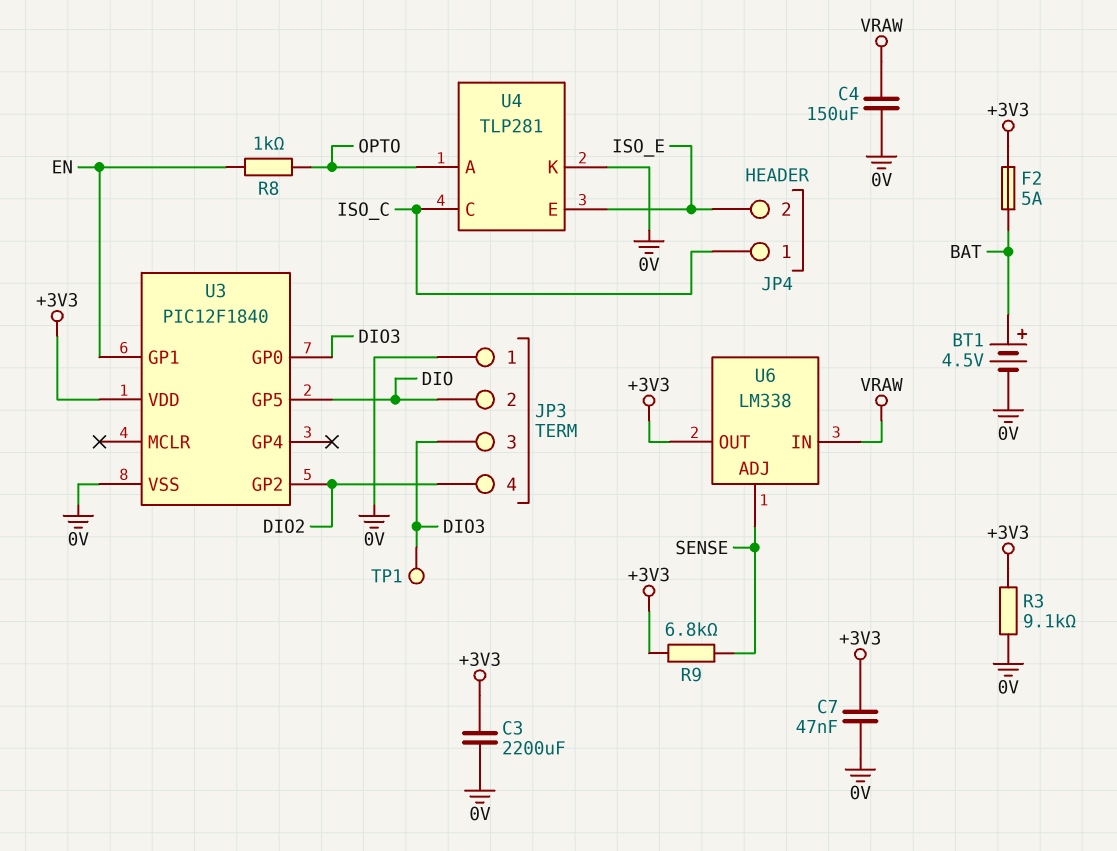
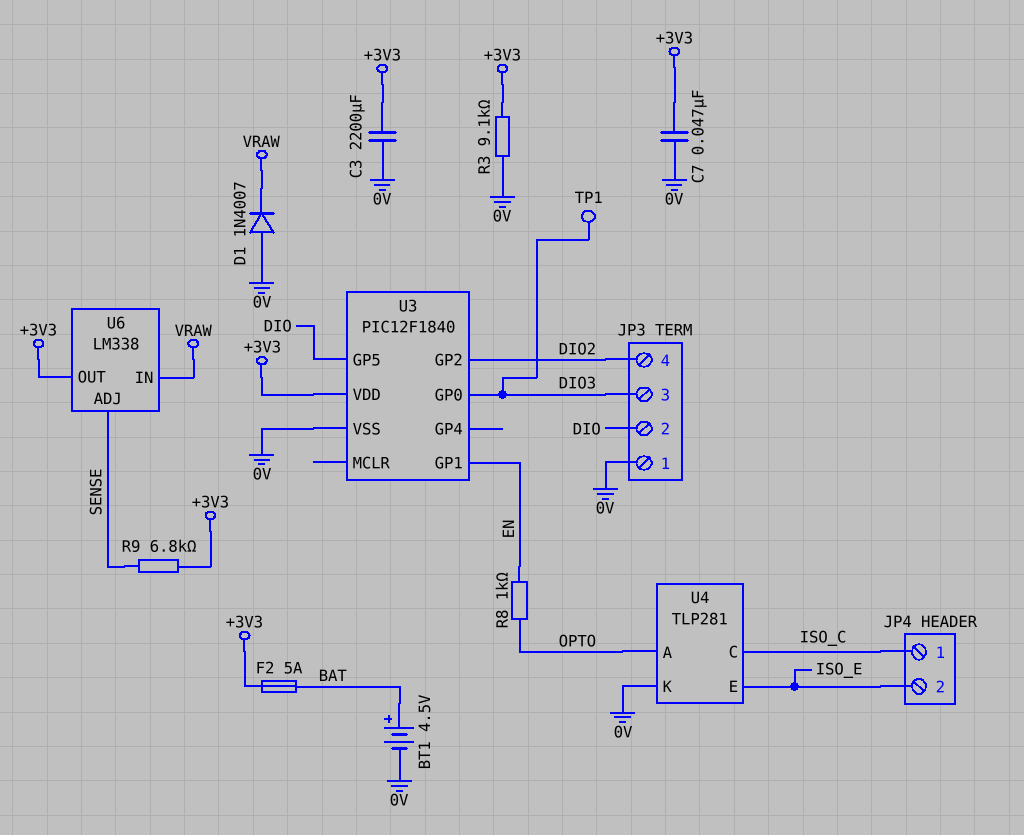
C4: 150uF (0V, VRAW) -> none
D1: none -> diode 1N4007 (A 0V, K VRAW)

